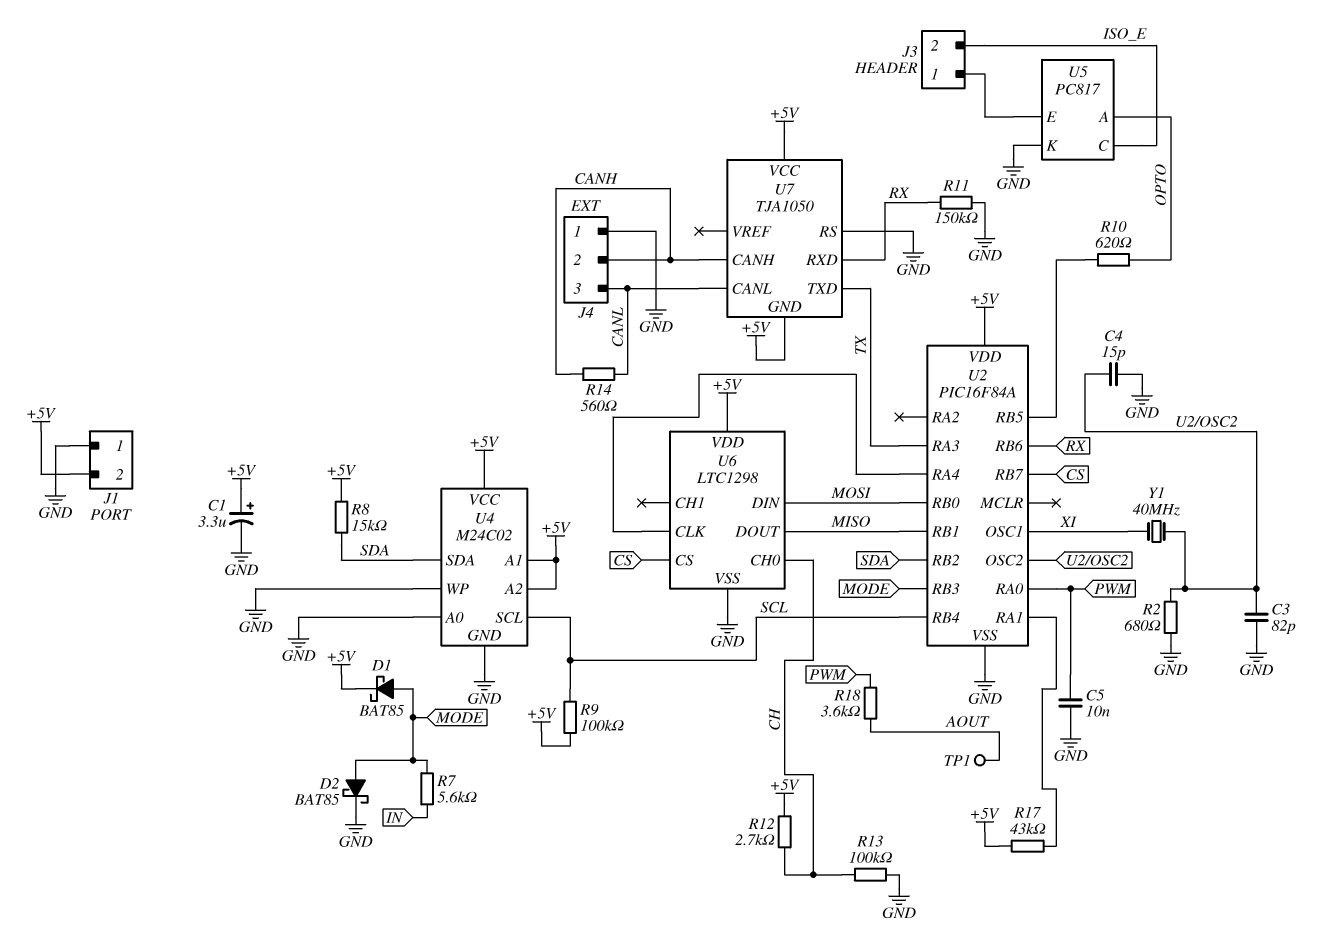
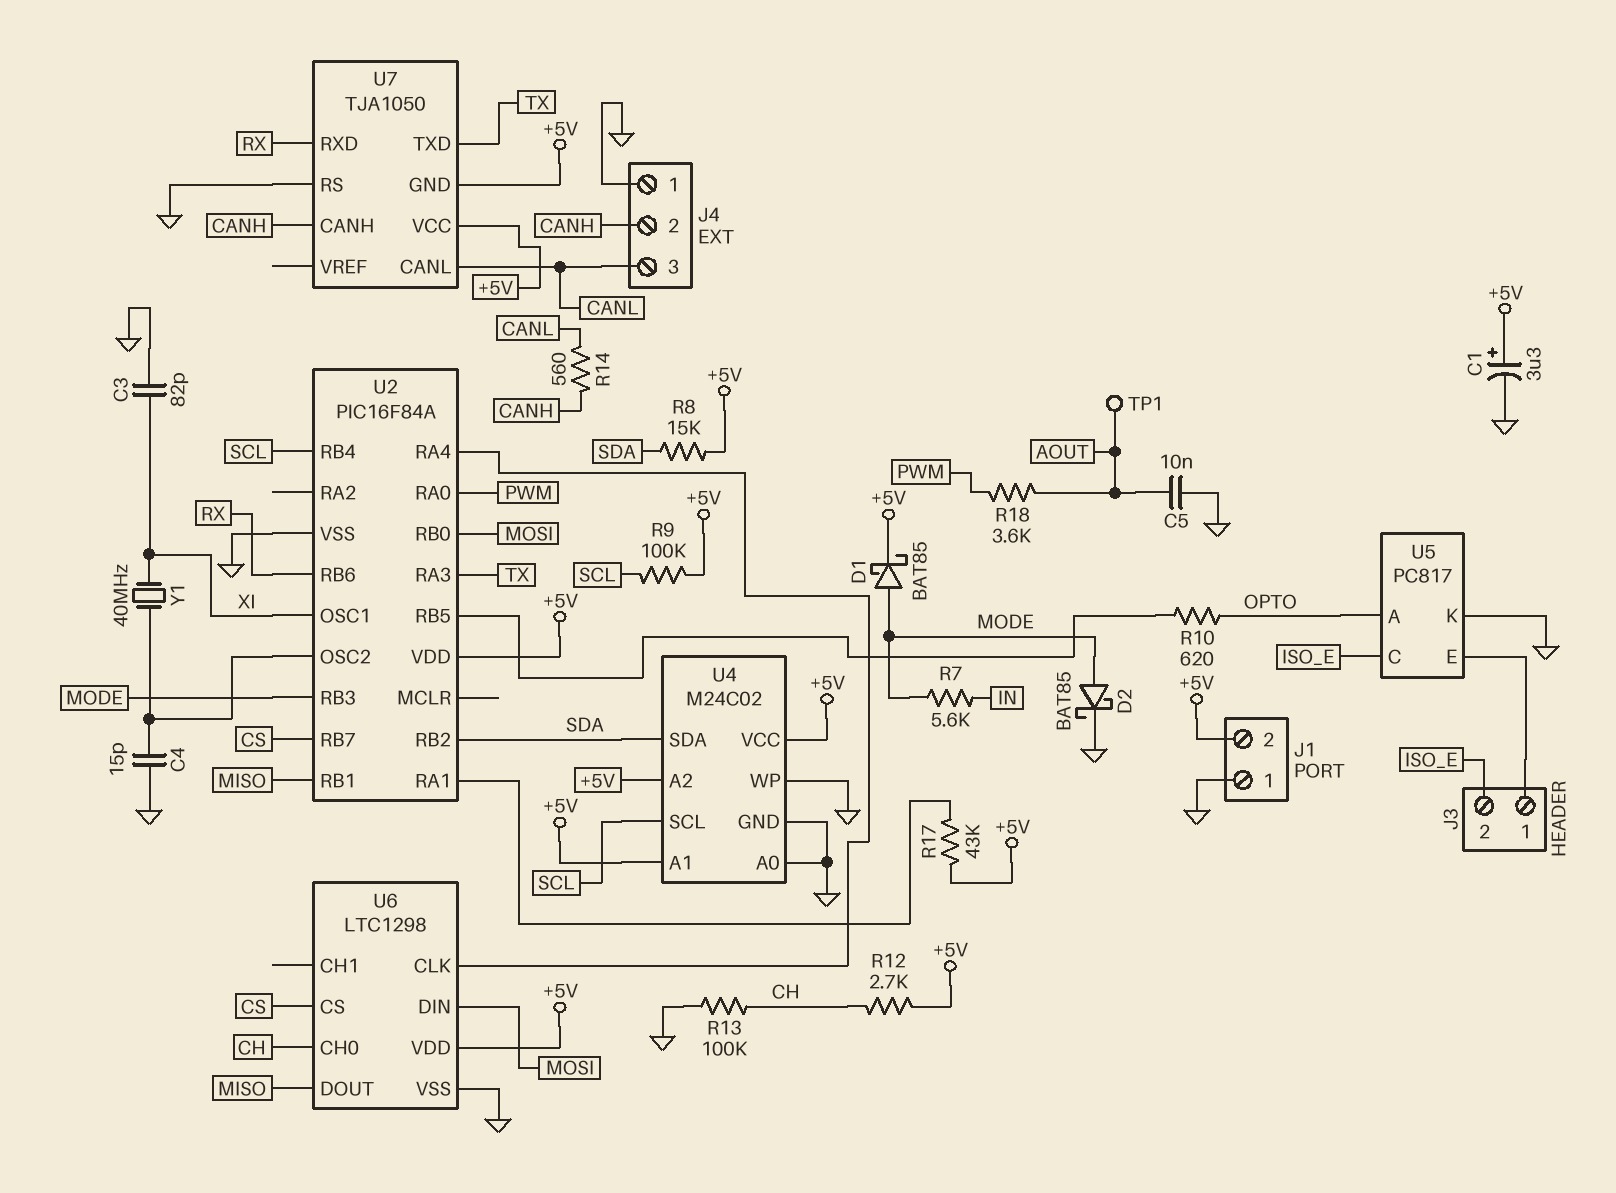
C3: 82pF (GND, U2/OSC2) -> 82pF (GND, XI)
C5: 10nF (GND, PWM) -> 10nF (AOUT, GND)
R2: 680 (GND, U2/OSC2) -> none
R11: 150k (GND, RX) -> none

